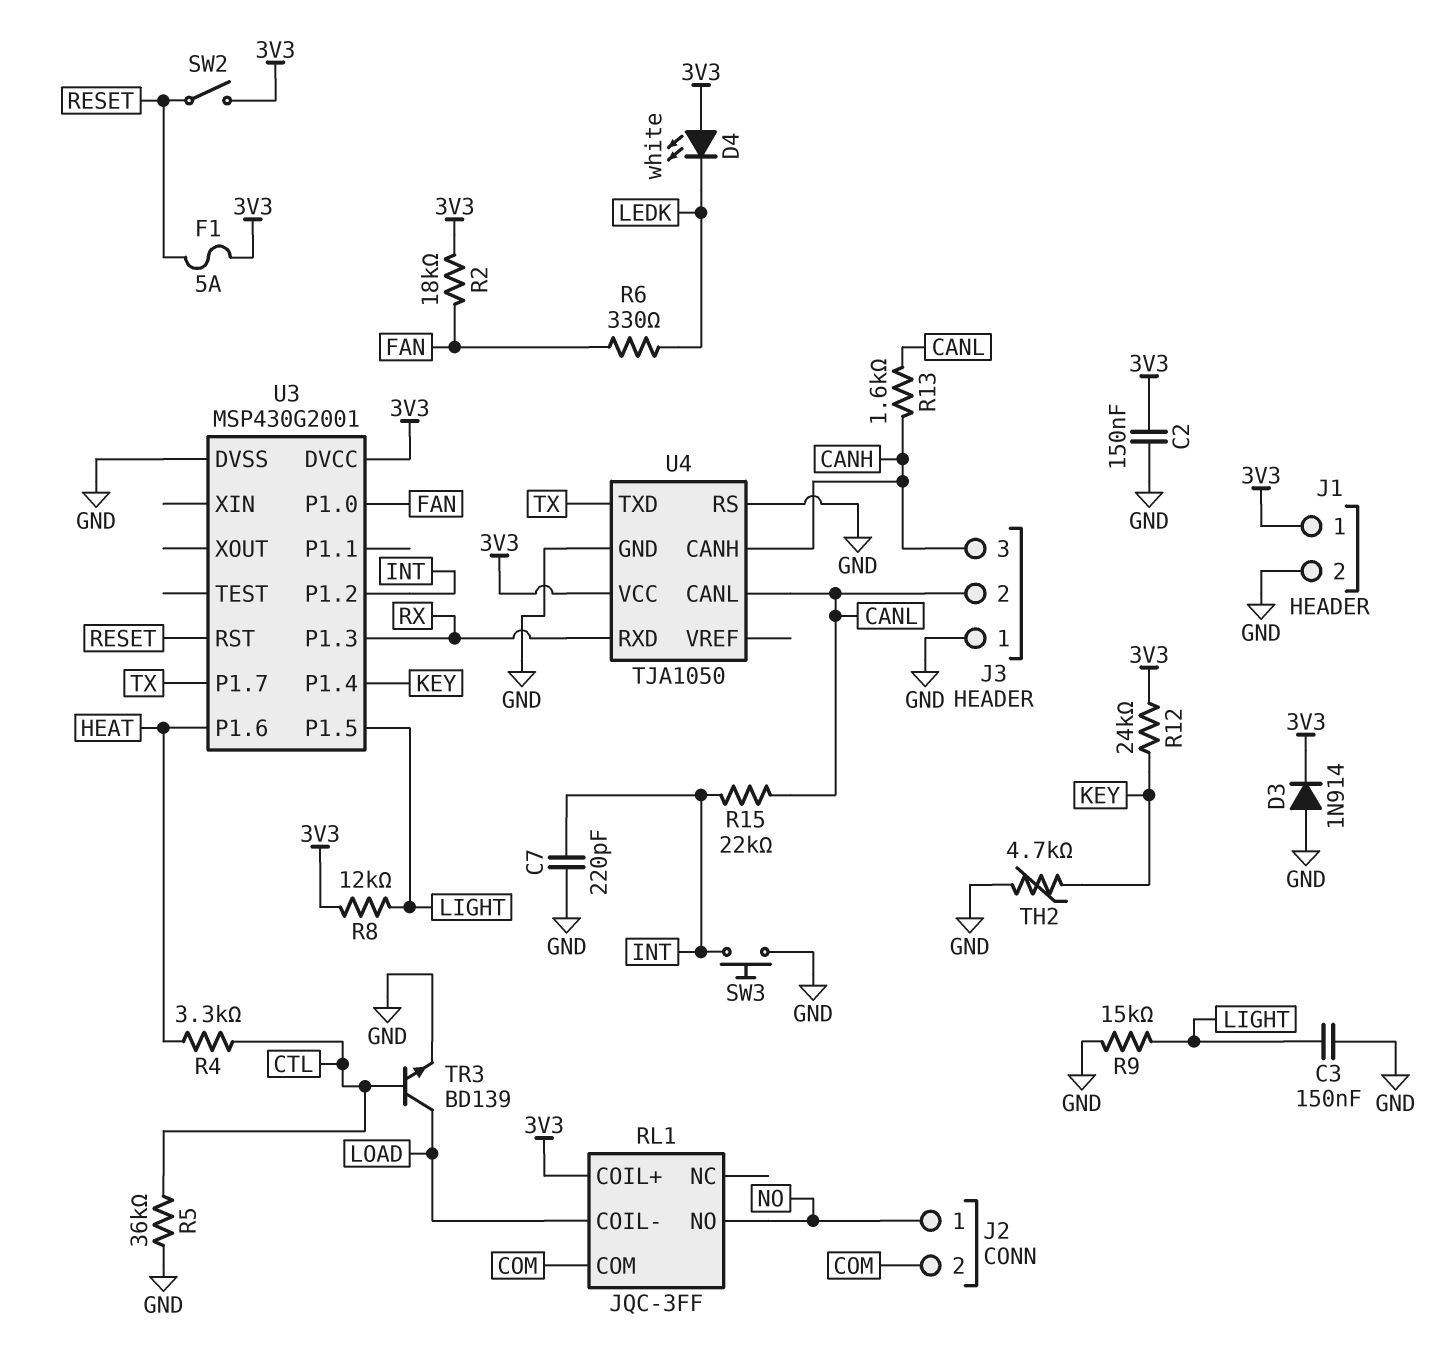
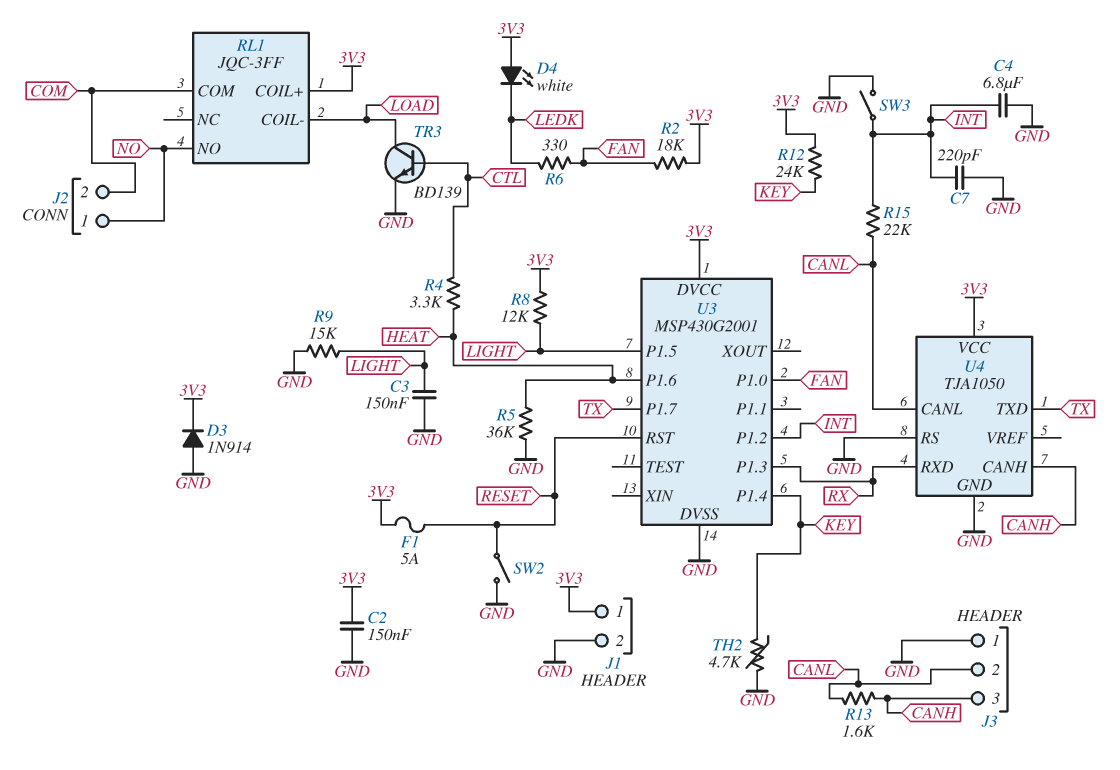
C4: none -> 6.8uF (GND, INT)
R5: 36k (CTL, GND) -> 36k (GND, HEAT)
SW2: switch (3V3, RESET) -> switch (GND, RESET)
SW3: button (GND, INT) -> switch (GND, INT)

